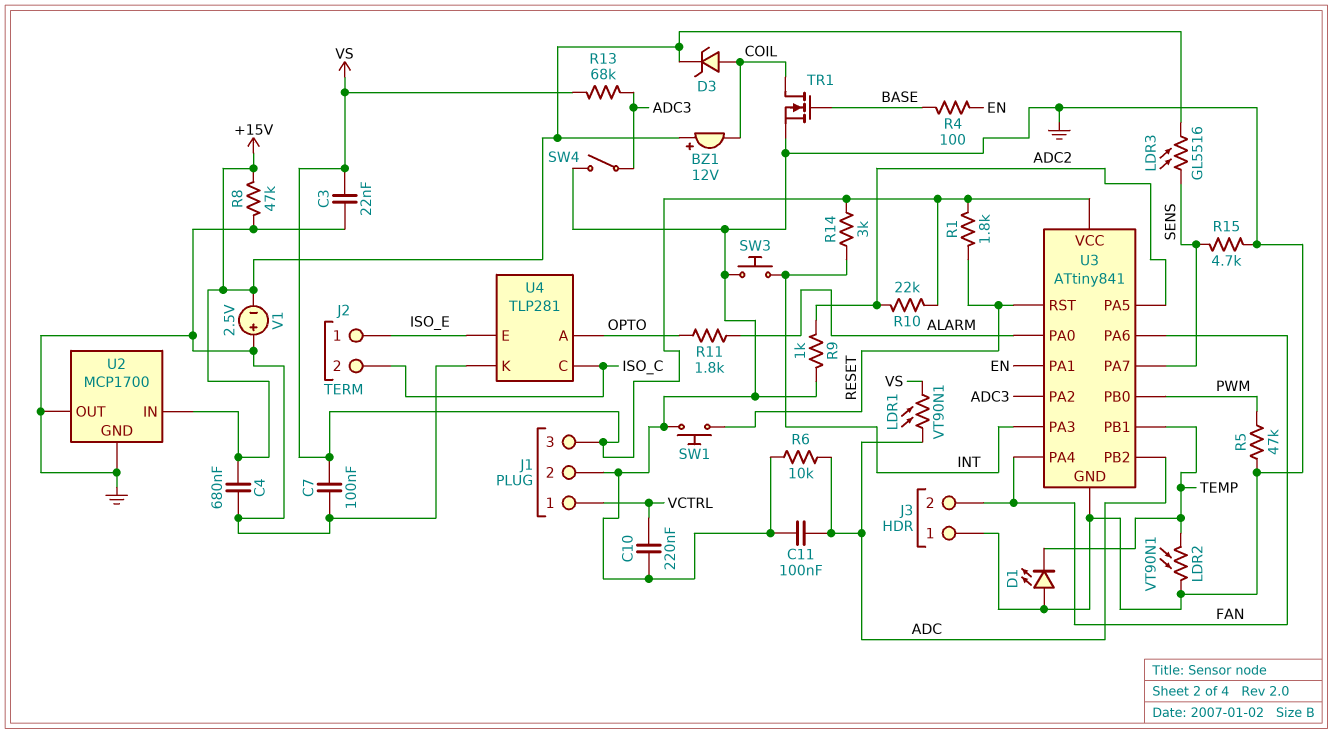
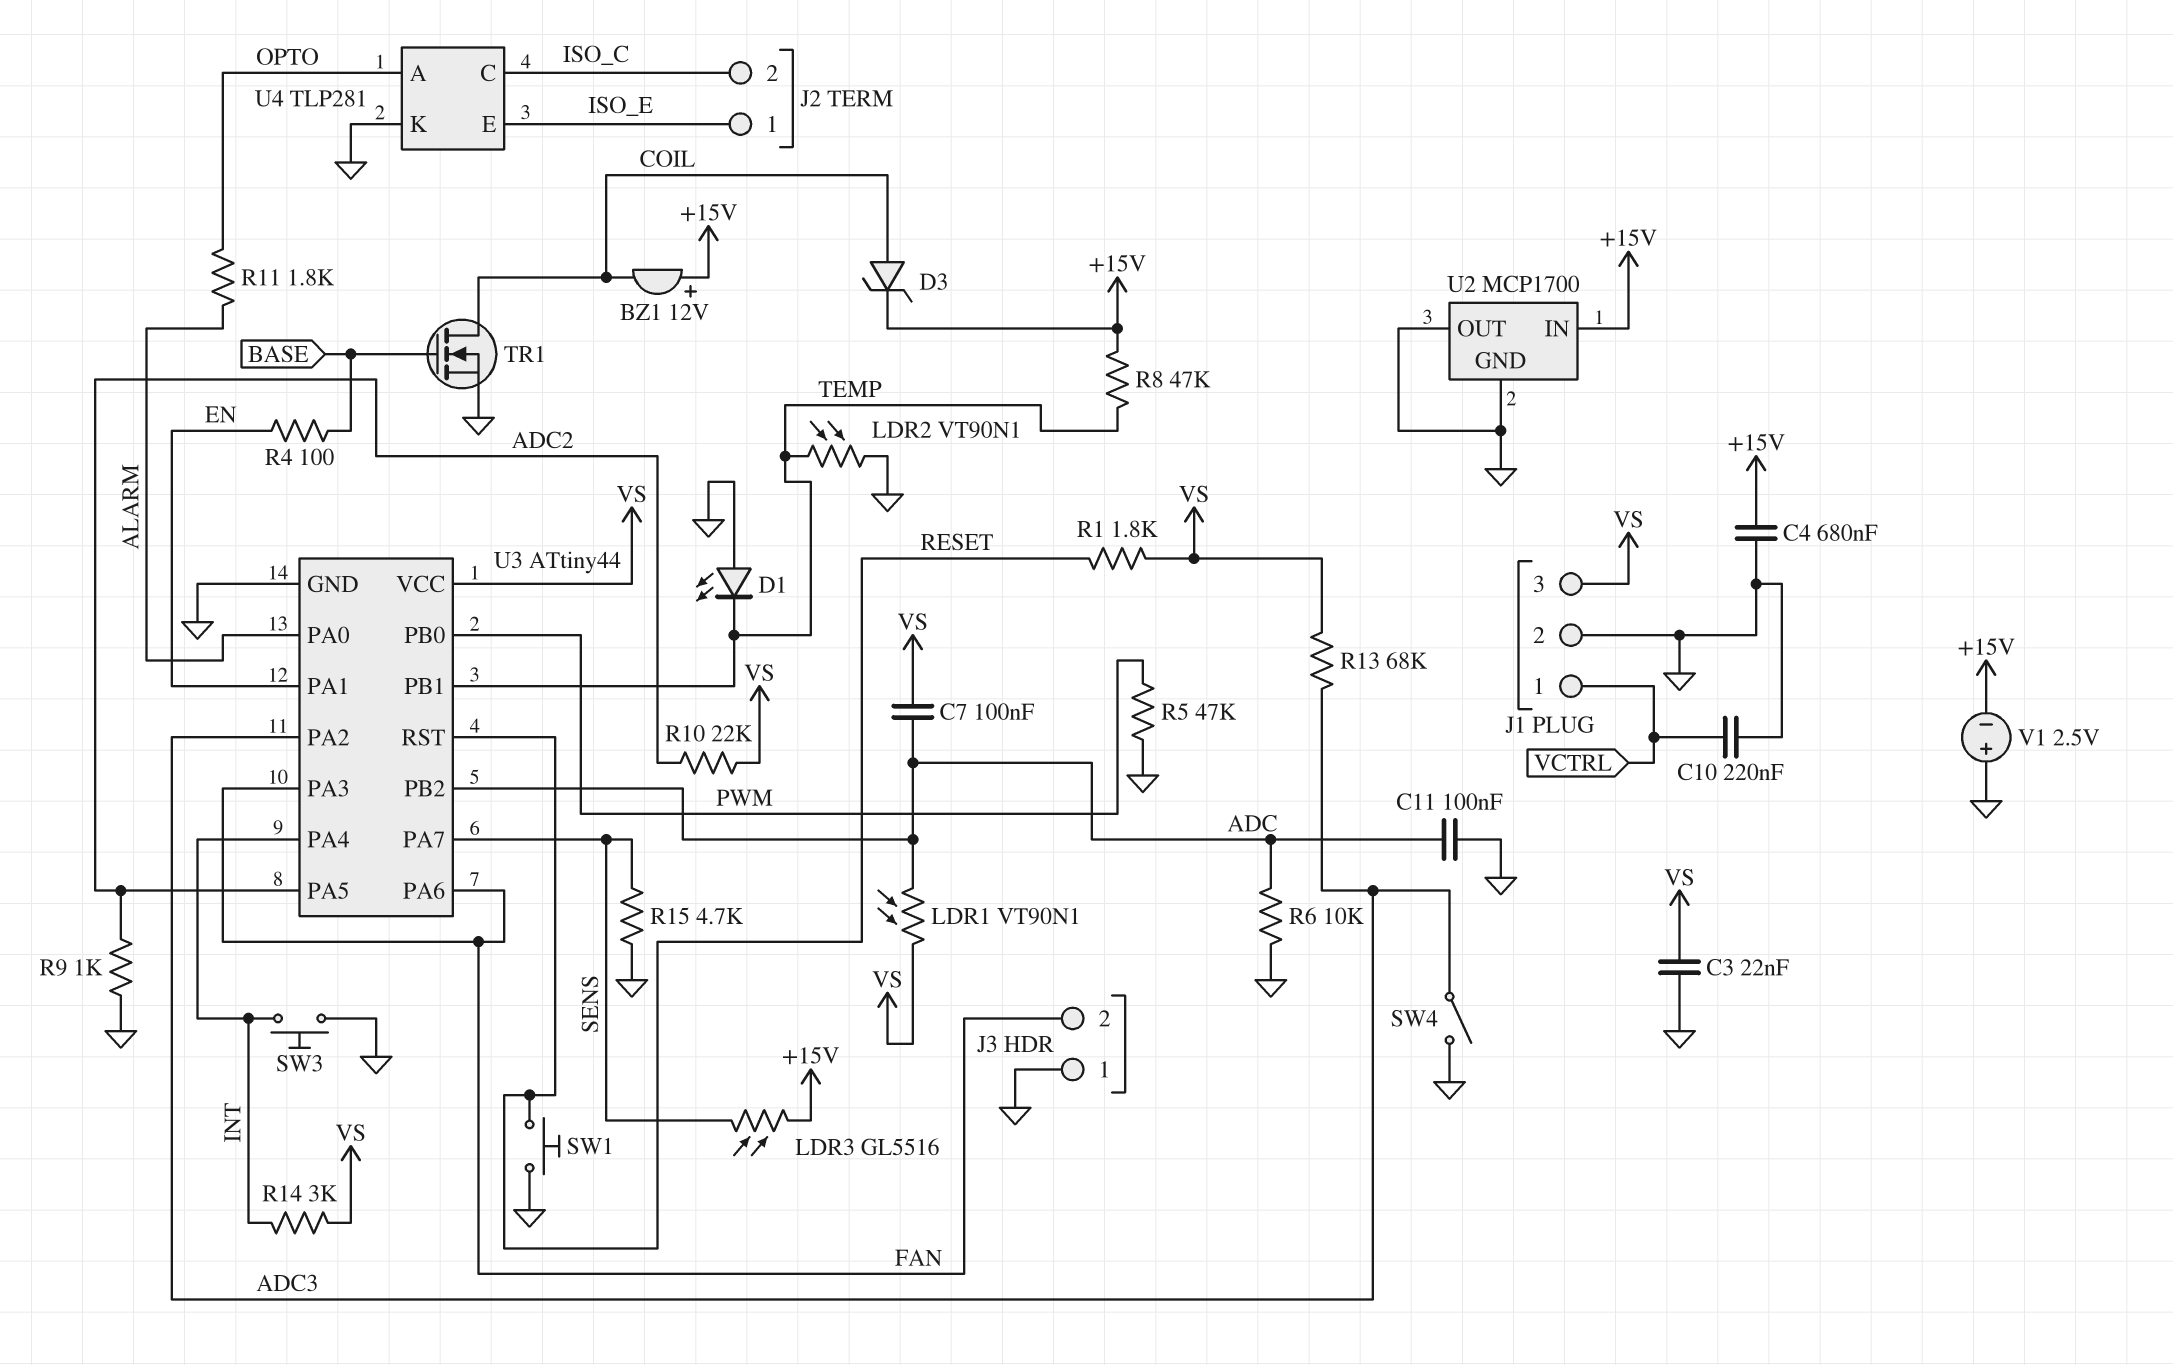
C7: 100nF (GND, VS) -> 100nF (ADC, VS)
R8: 47k (+15V, GND) -> 47k (+15V, TEMP)
U3: ATtiny841 -> ATtiny44
U3 pin PA3: INT -> FAN
U3 pin PA4: FAN -> INT

